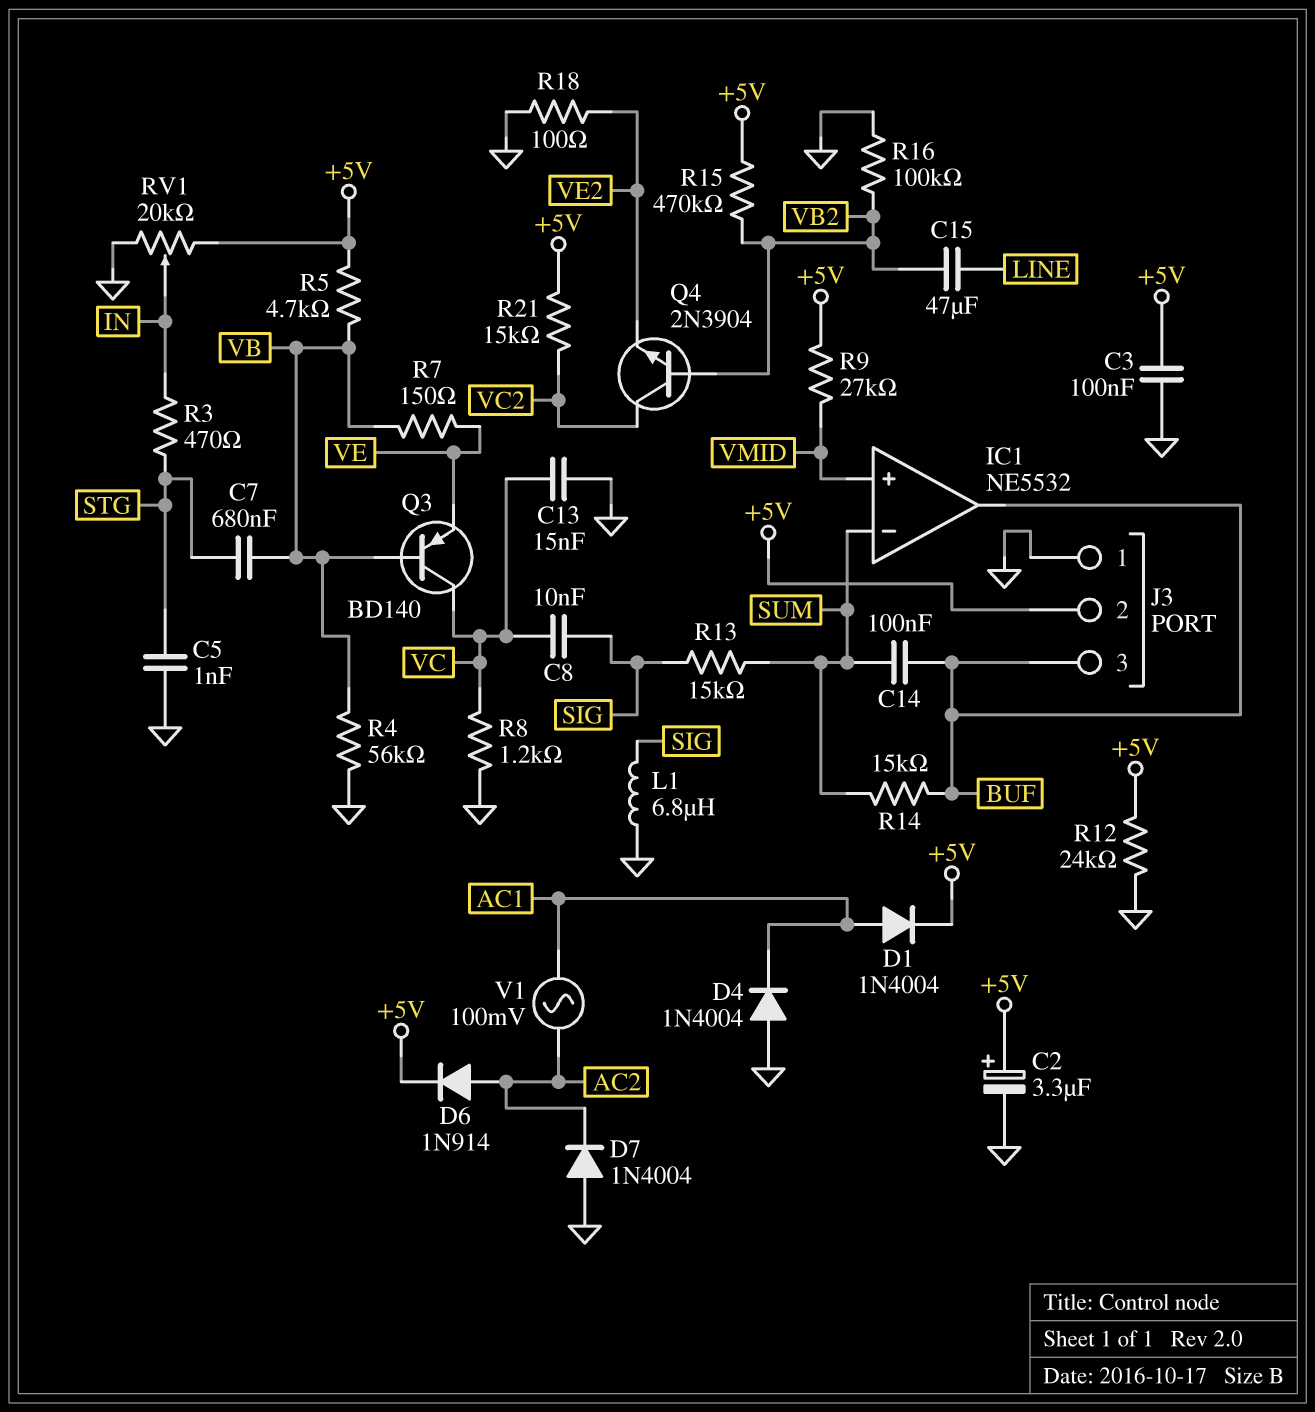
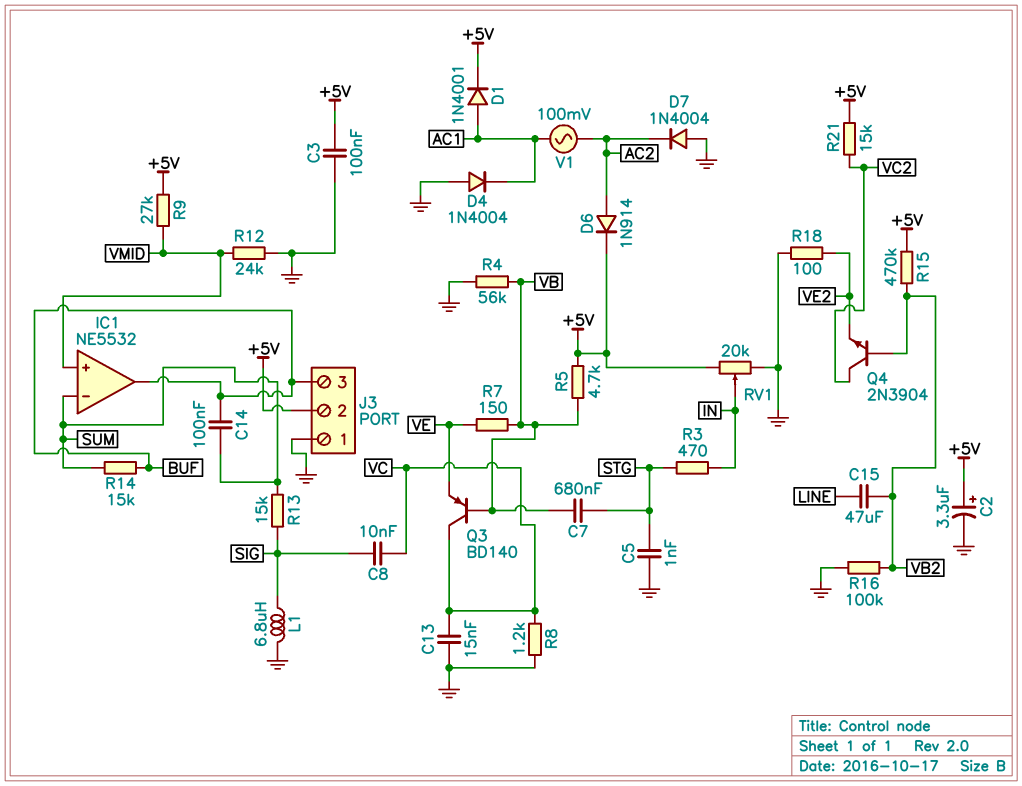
D1: diode 1N4004 (A AC1, K +5V) -> diode 1N4001 (A AC1, K +5V)
R12: 24k (+5V, GND) -> 24k (GND, VMID)

